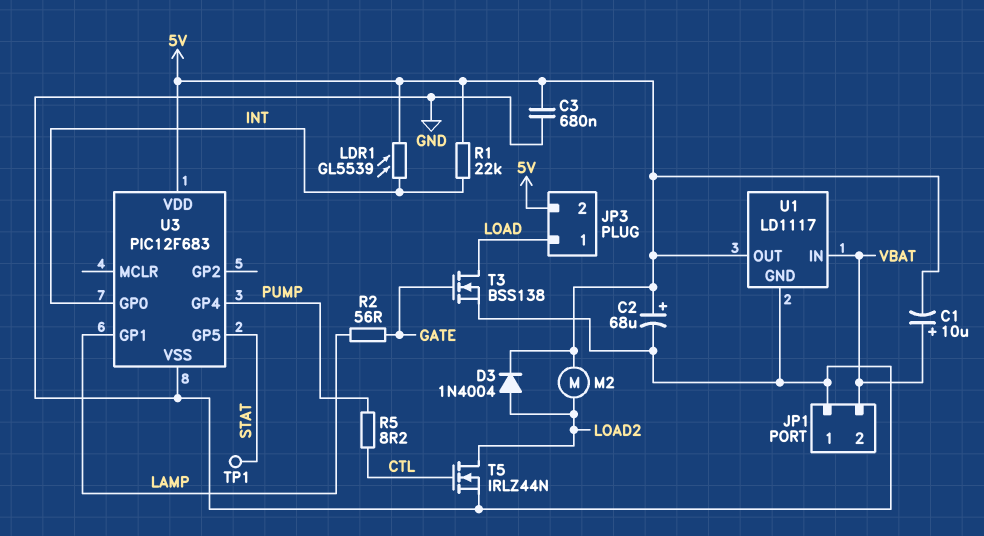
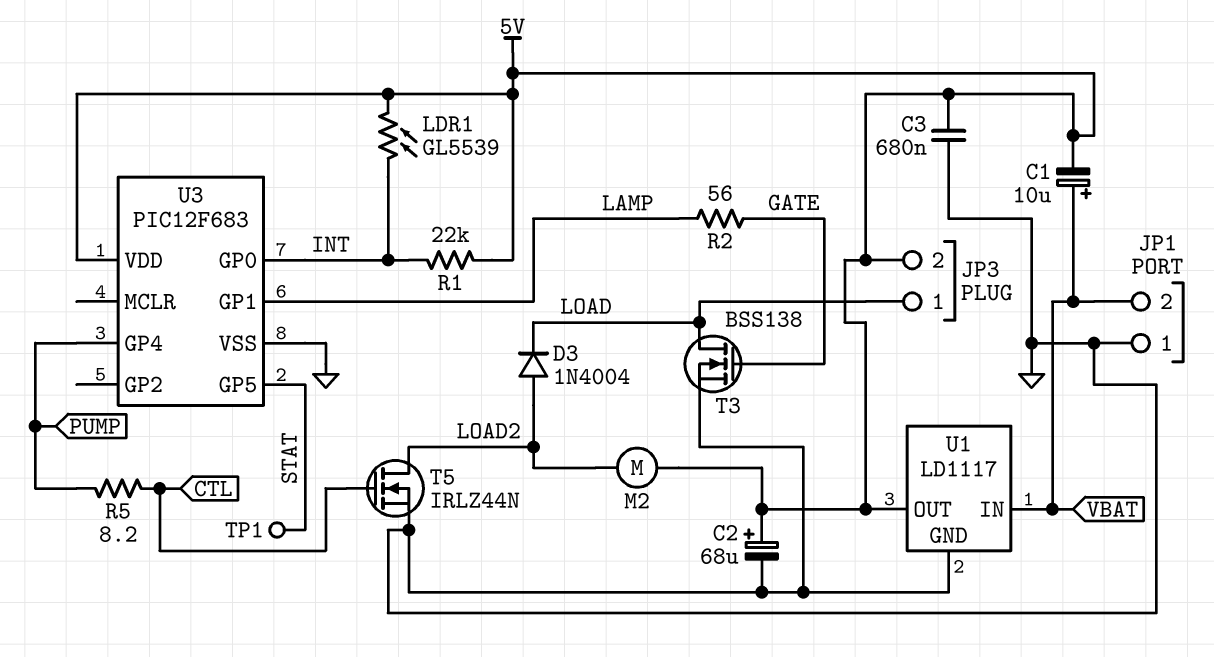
D3: diode 1N4004 (A LOAD2, K 5V) -> diode 1N4004 (A LOAD2, K LOAD)

